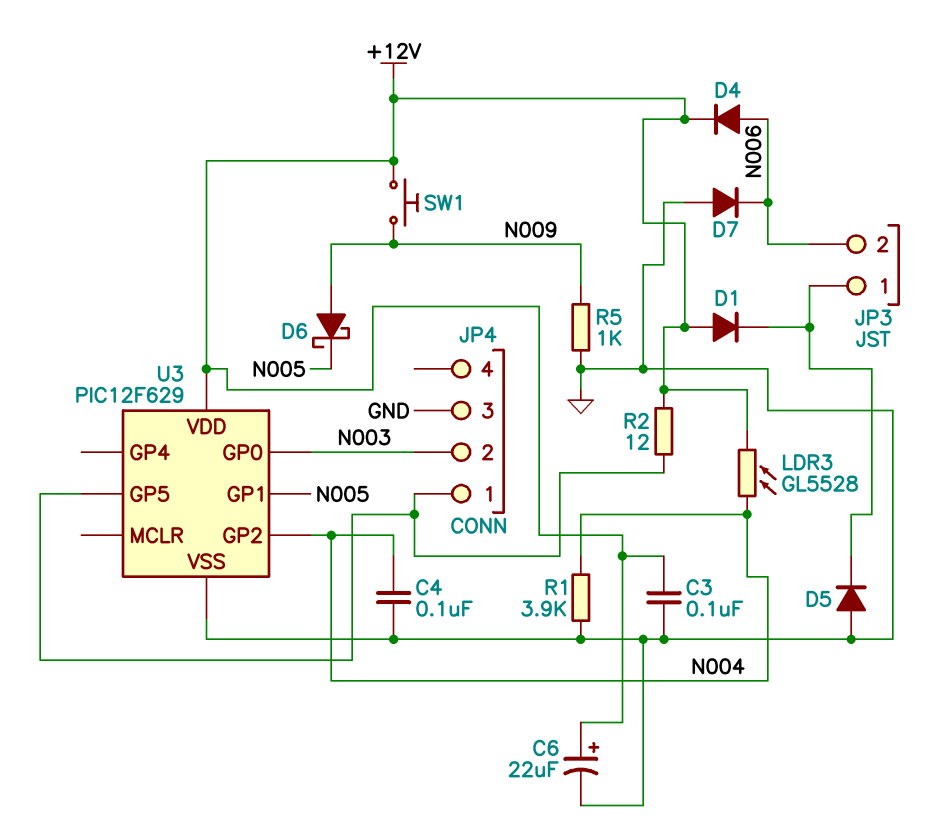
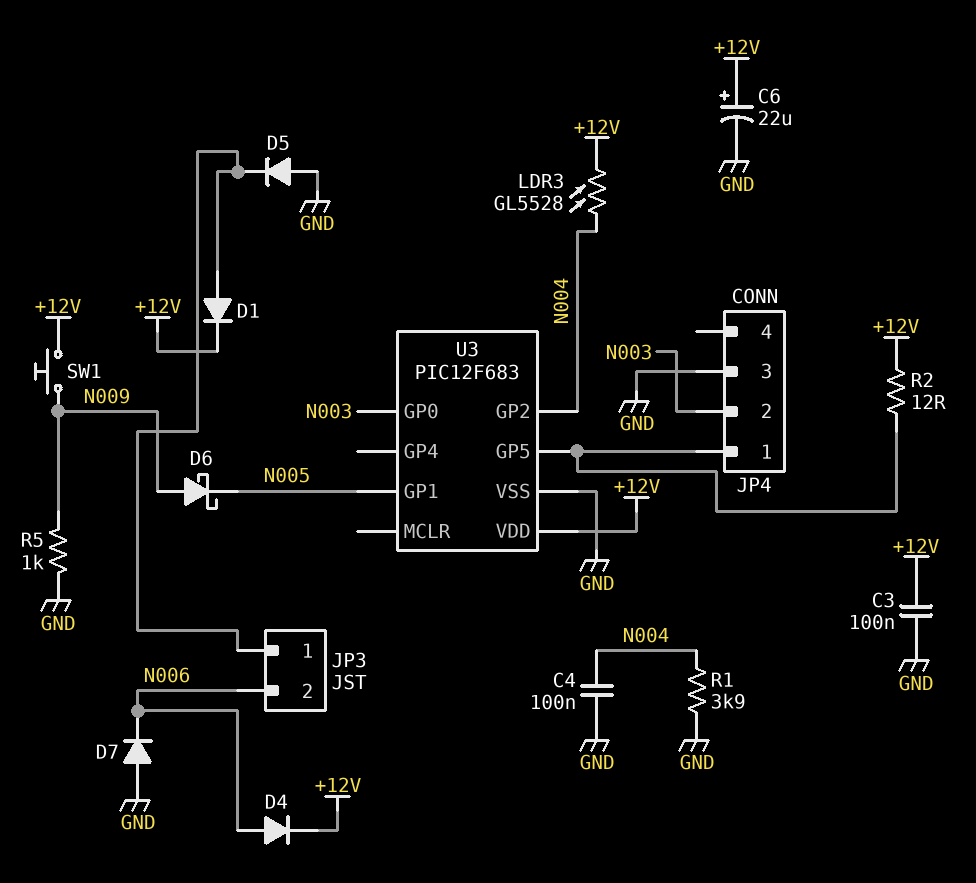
D1: diode (A +12V, K JP3/1) -> diode (A JP3/1, K +12V)
U3: PIC12F629 -> PIC12F683

